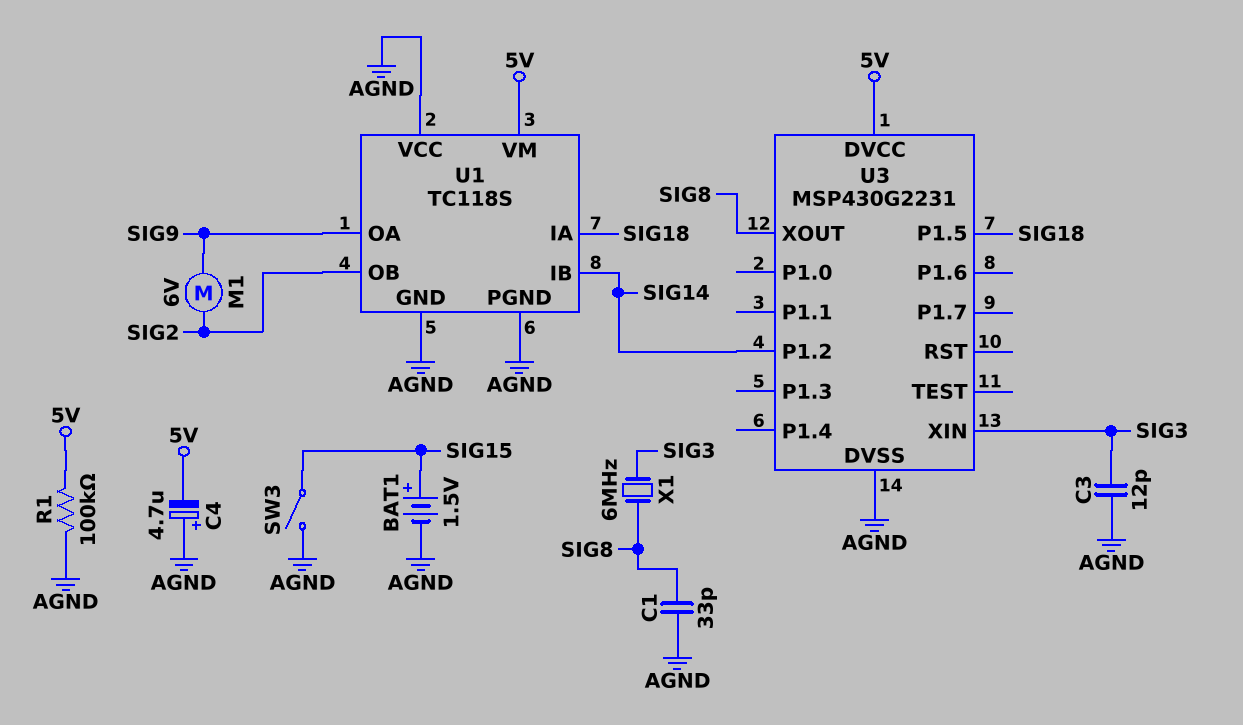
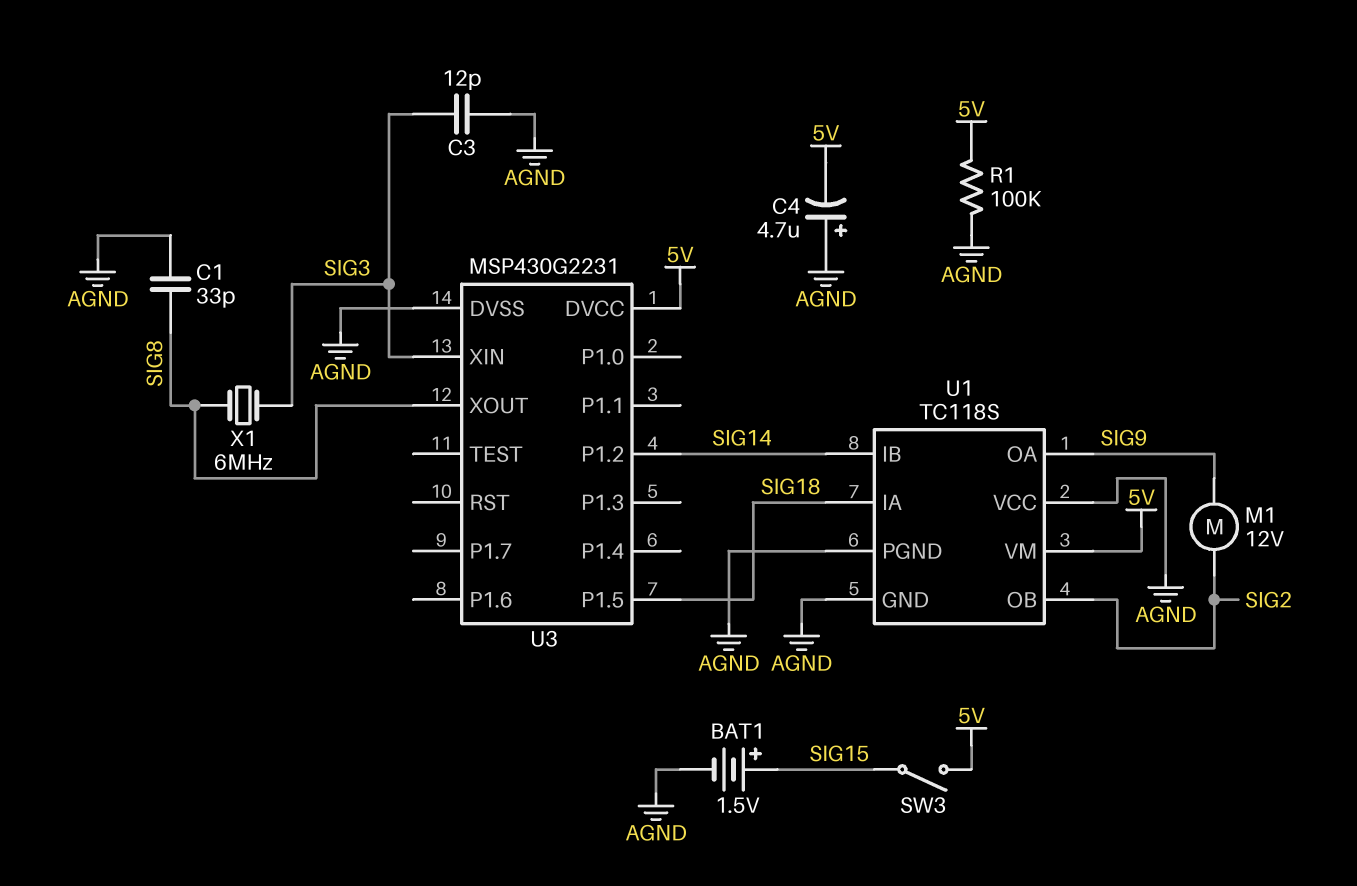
M1: motor 6V (SIG2, SIG9) -> motor 12V (SIG2, SIG9)
SW3: switch (AGND, SIG15) -> switch (5V, SIG15)

